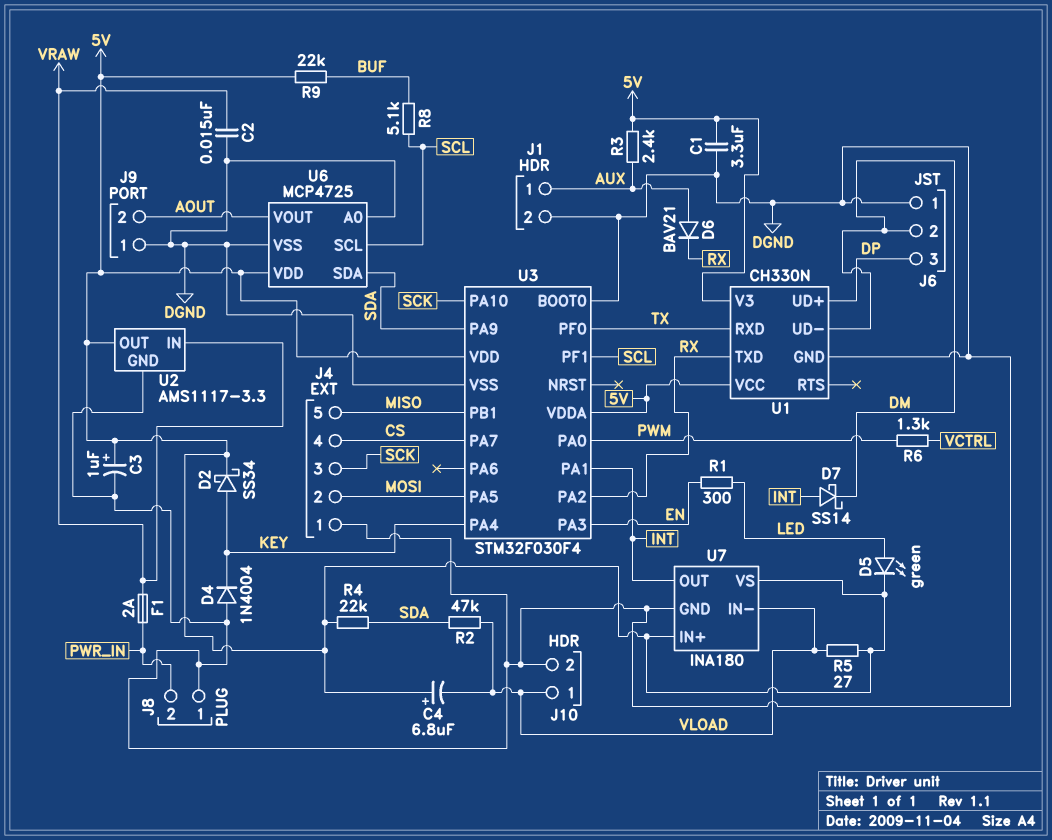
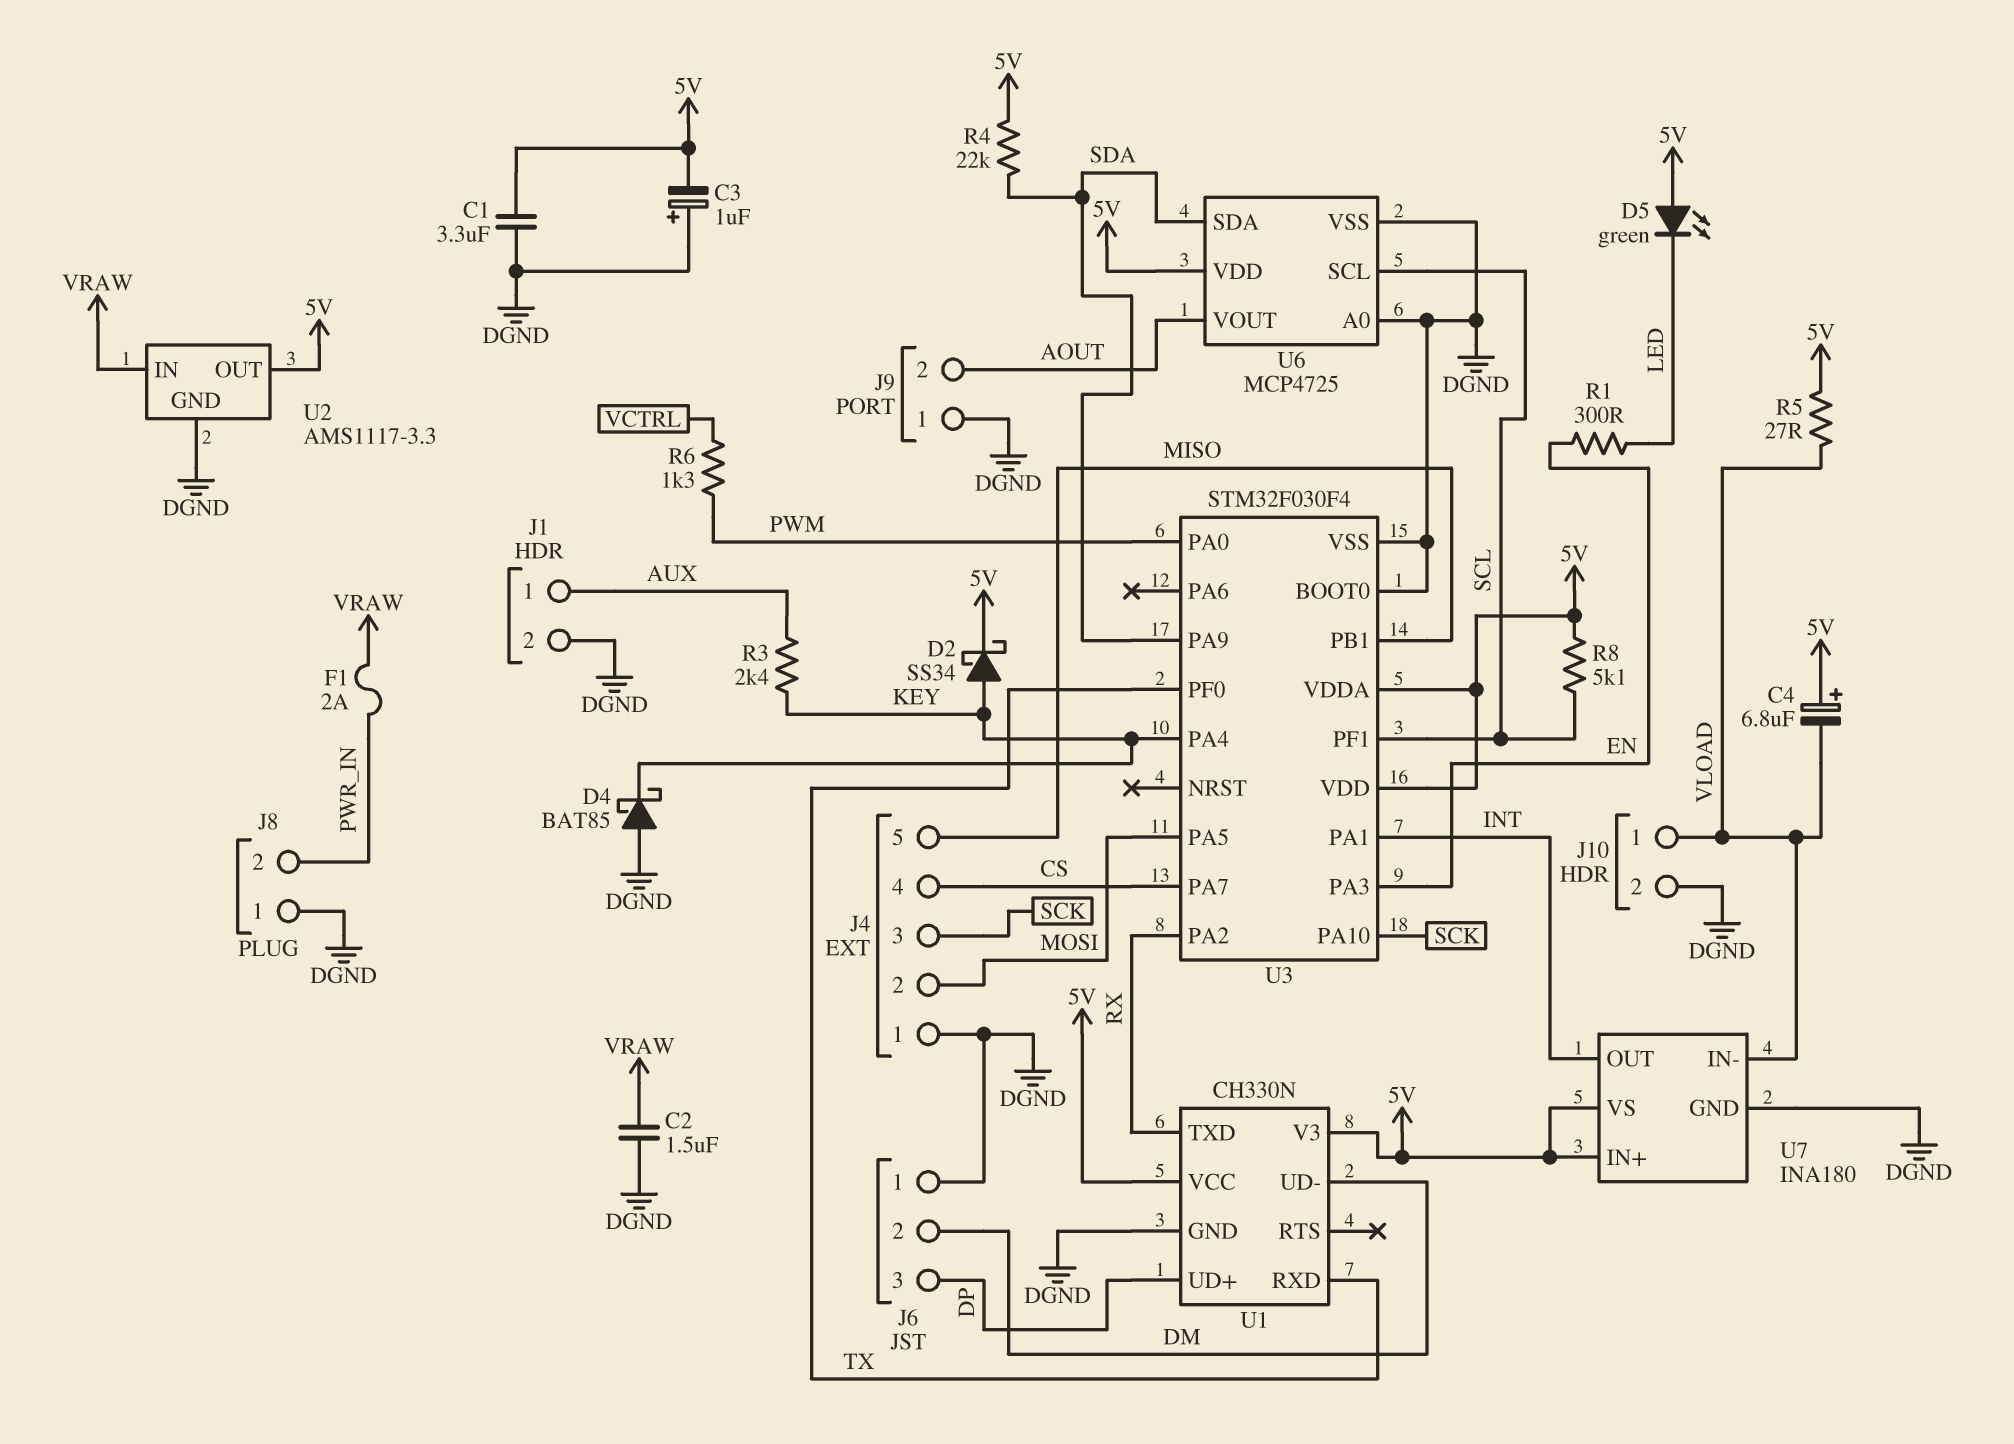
C2: 15nF (DGND, VRAW) -> 1.5uF (DGND, VRAW)
C3: 1uF (plus 5V, minus DGND) -> 1uF (plus DGND, minus 5V)
D4: diode 1N4004 (A DGND, K KEY) -> schottky BAT85 (A DGND, K KEY)
D5: LED green (A LED, K 5V) -> LED green (A 5V, K LED)
D6: diode BAV21 (A AUX, K RX) -> none
D7: schottky SS14 (A INT, K DM) -> none
R2: 47k (SDA, VLOAD) -> none
R3: 2.4k (5V, AUX) -> 2.4k (AUX, KEY)
R8: 5.1k (BUF, SCL) -> 5.1k (5V, SCL)
R9: 22k (5V, BUF) -> none

